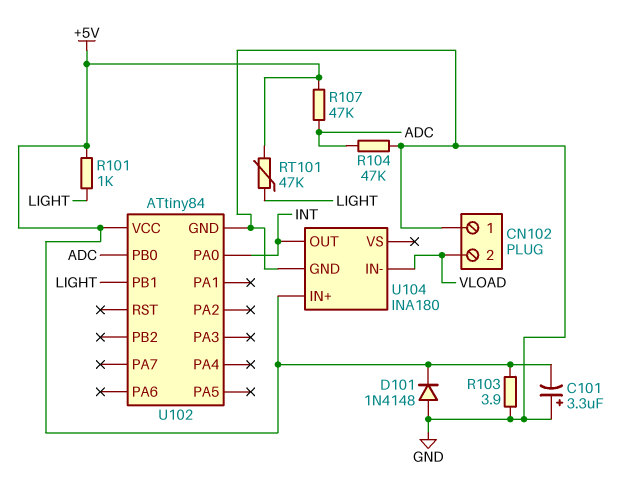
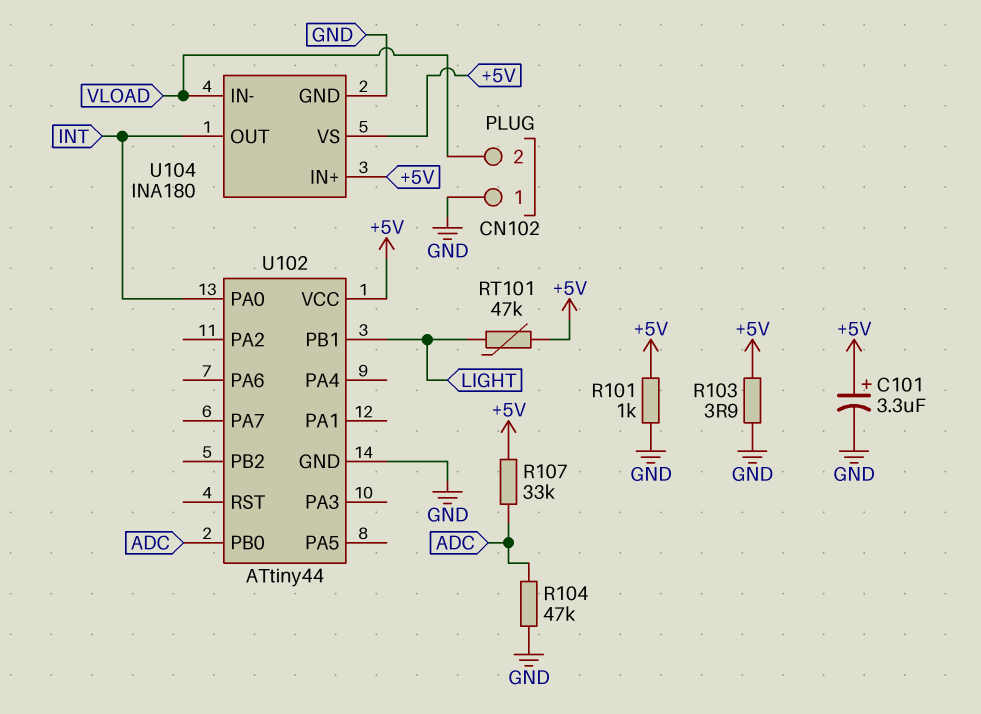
C101: 3.3uF (plus GND, minus +5V) -> 3.3uF (plus +5V, minus GND)
D101: diode 1N4148 (A GND, K +5V) -> none
R101: 1k (+5V, LIGHT) -> 1k (+5V, GND)
R107: 47k (+5V, ADC) -> 33k (+5V, ADC)
U102: ATtiny84 -> ATtiny44
U104 pin VS: none -> +5V

